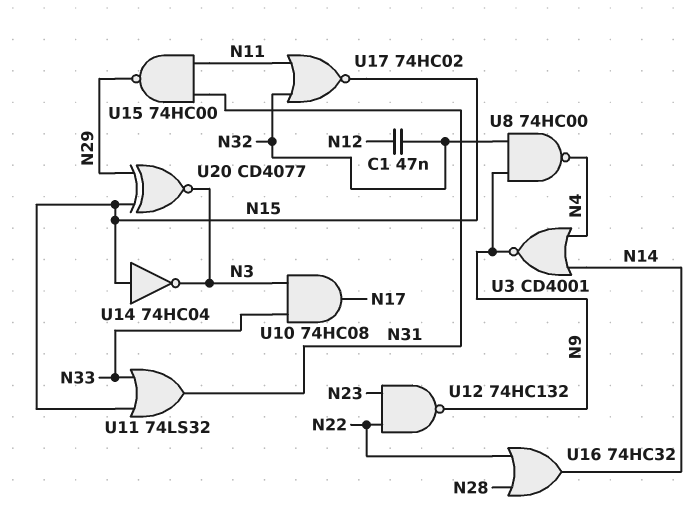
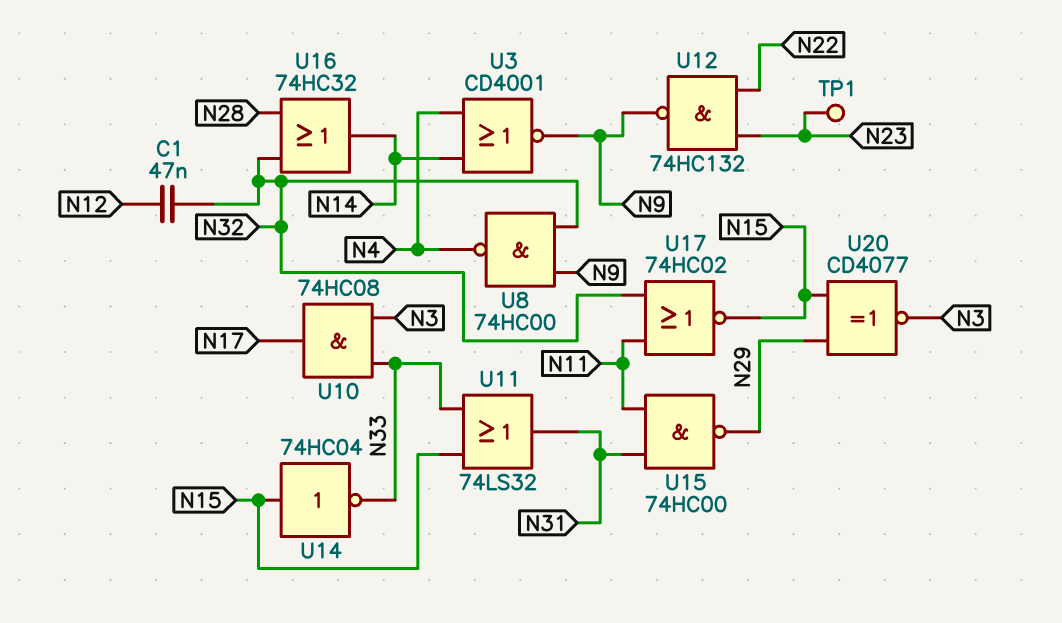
TP1: none -> test point (N23)
U14: NOT 74HC04 (in N15, out N3) -> NOT 74HC04 (in N15, out N33)
U16: OR 74HC32 (in N22, in N28, out N14) -> OR 74HC32 (in N28, in N32, out N14)

